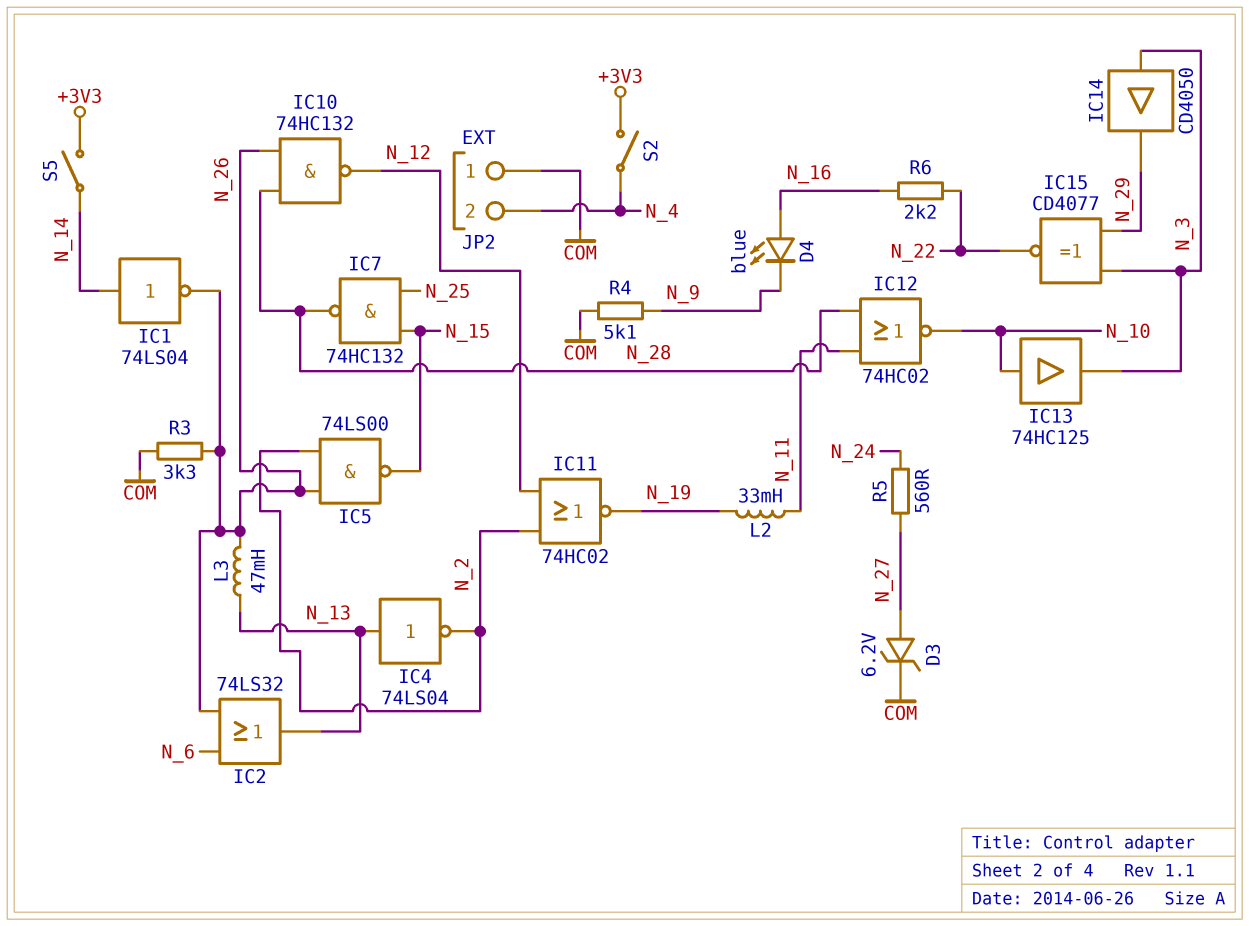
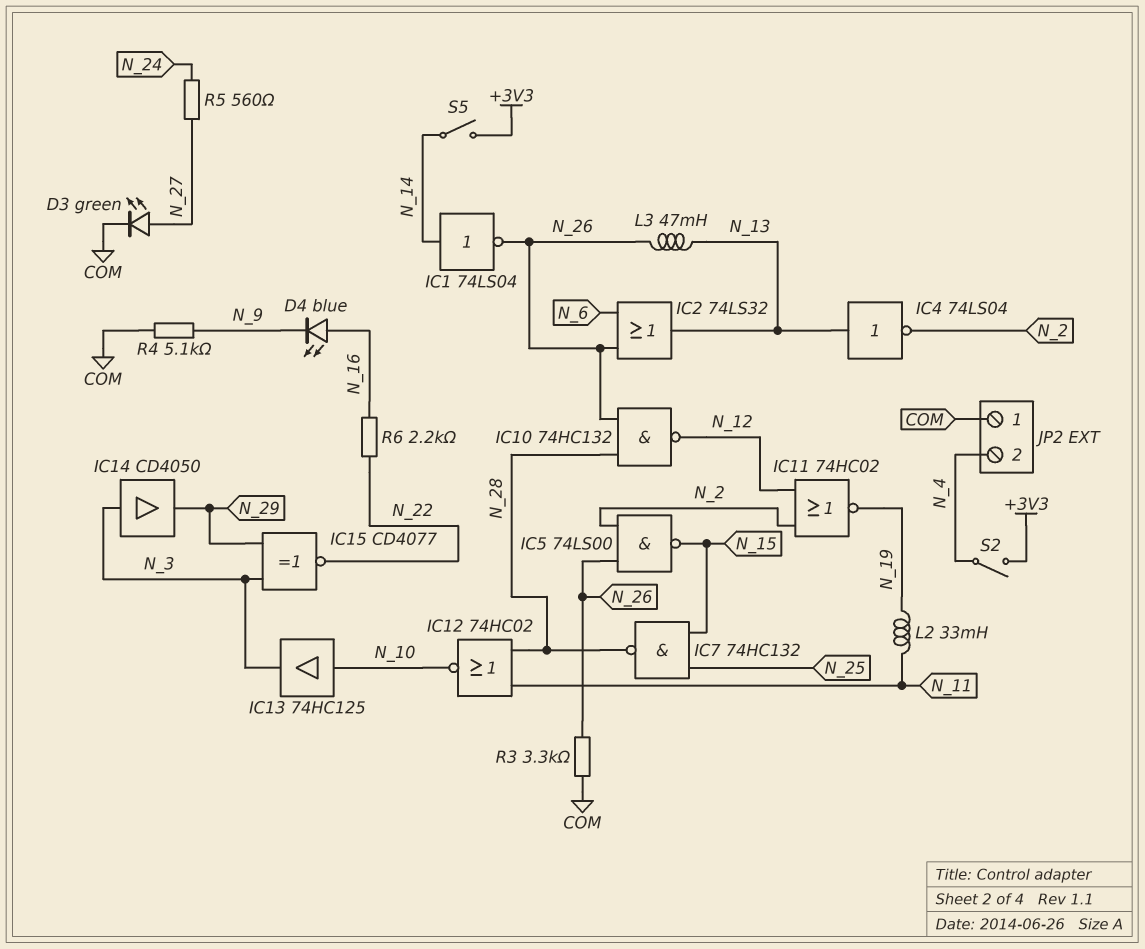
D3: zener 6.2V (A N_27, K COM) -> LED green (A N_27, K COM)

